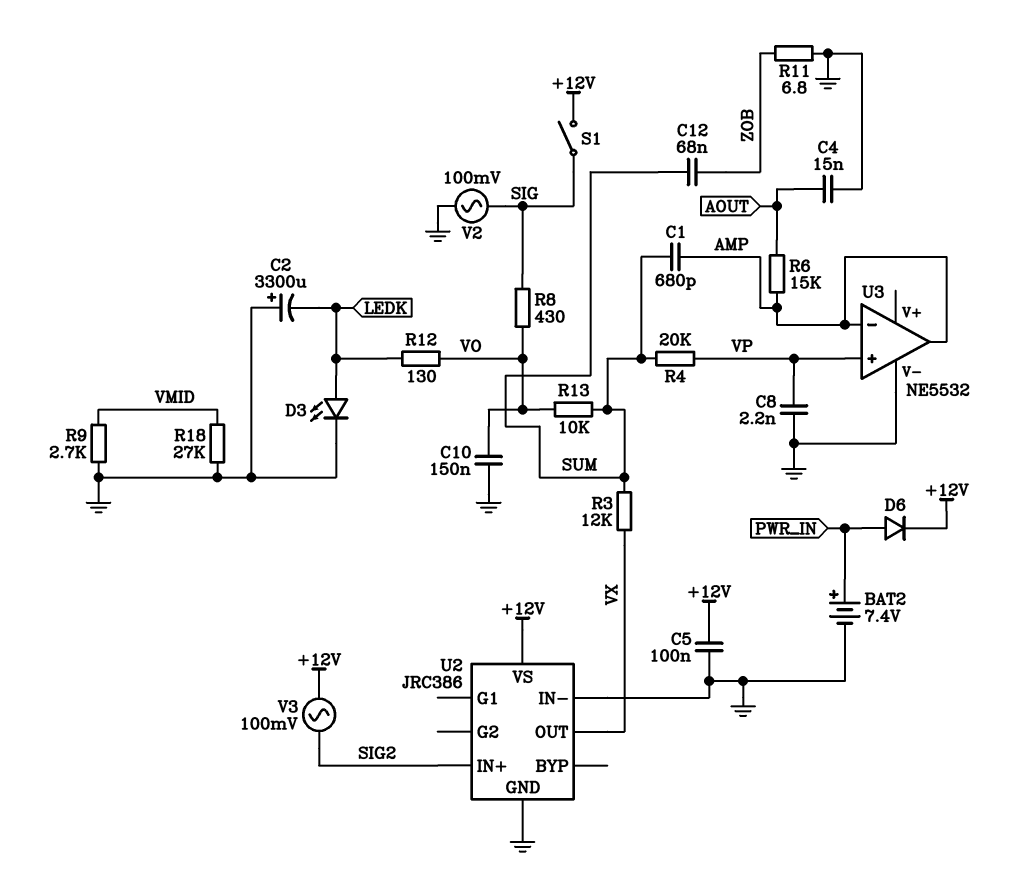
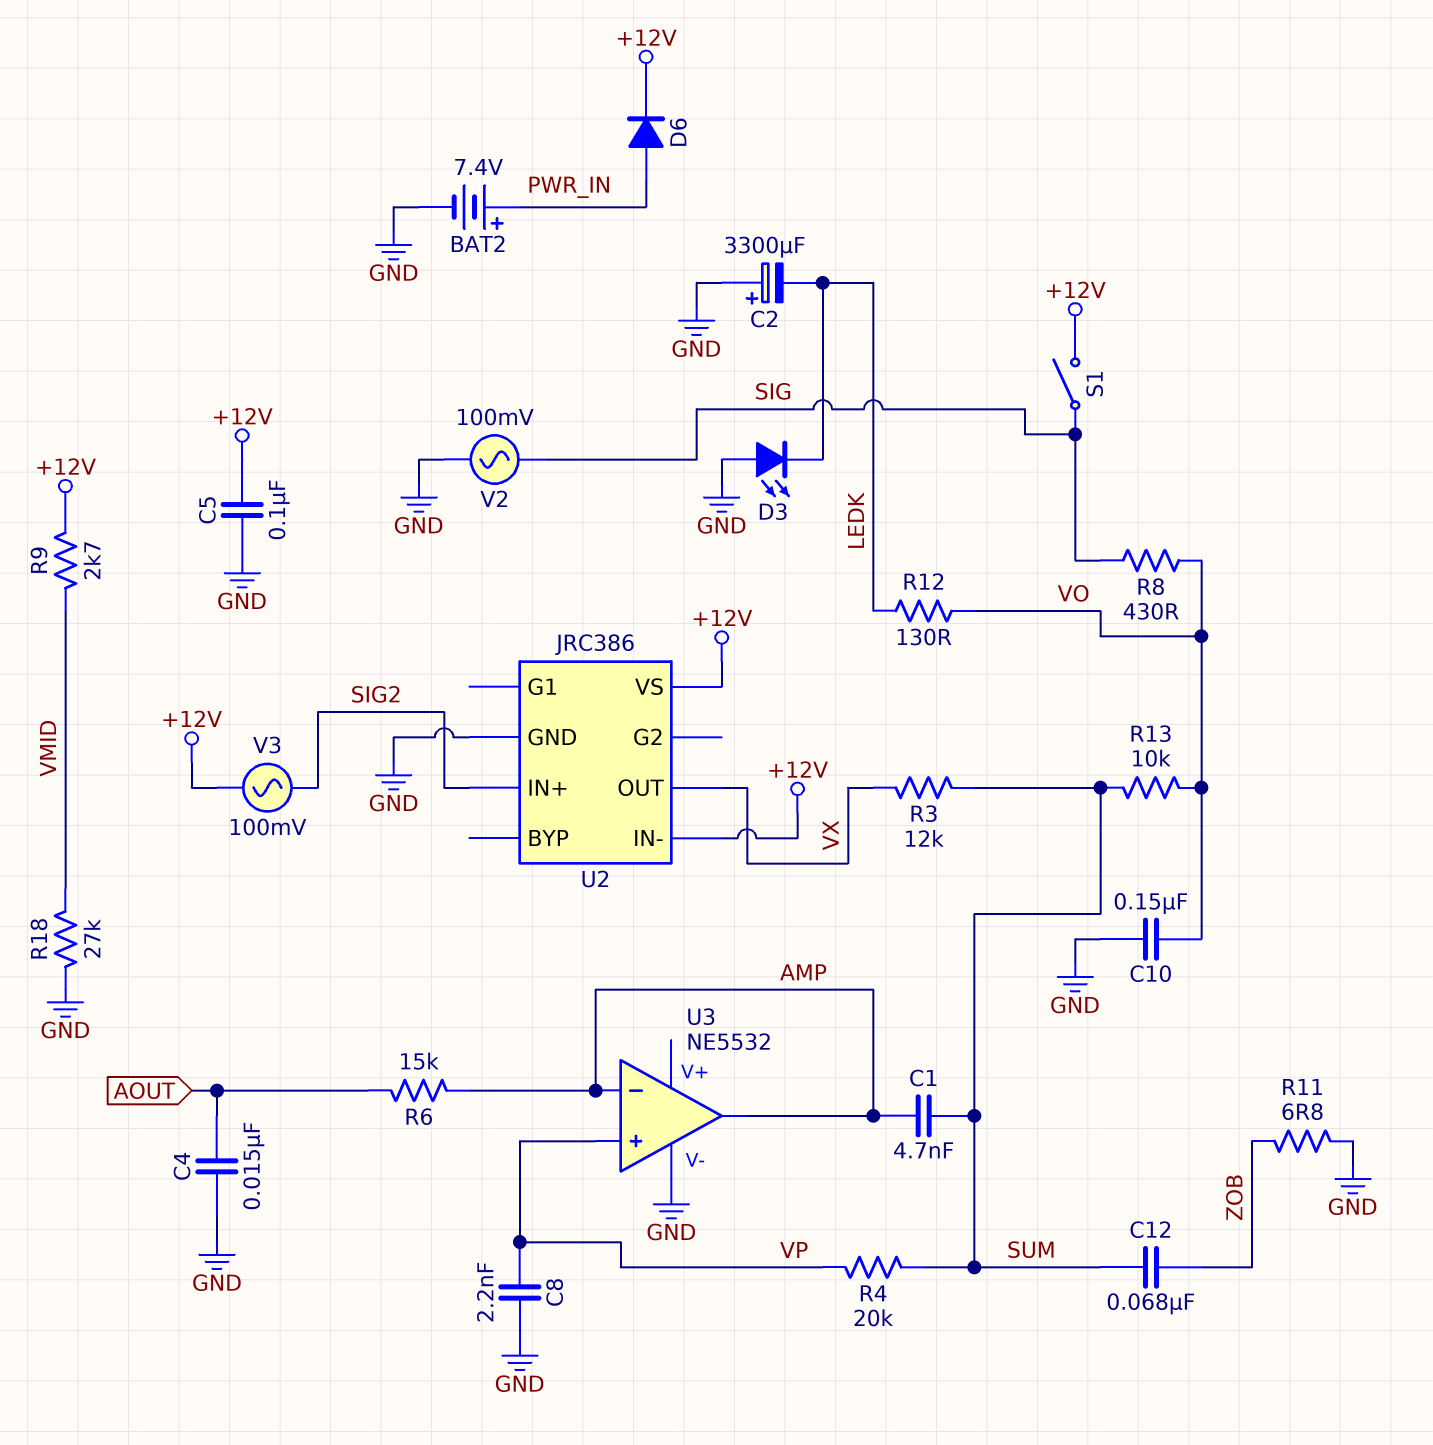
C1: 680pF (AMP, SUM) -> 4.7nF (AMP, SUM)
D3: LED (A LEDK, K GND) -> LED (A GND, K LEDK)
R9: 2.7k (GND, VMID) -> 2.7k (+12V, VMID)
U2 pin IN-: GND -> +12V

